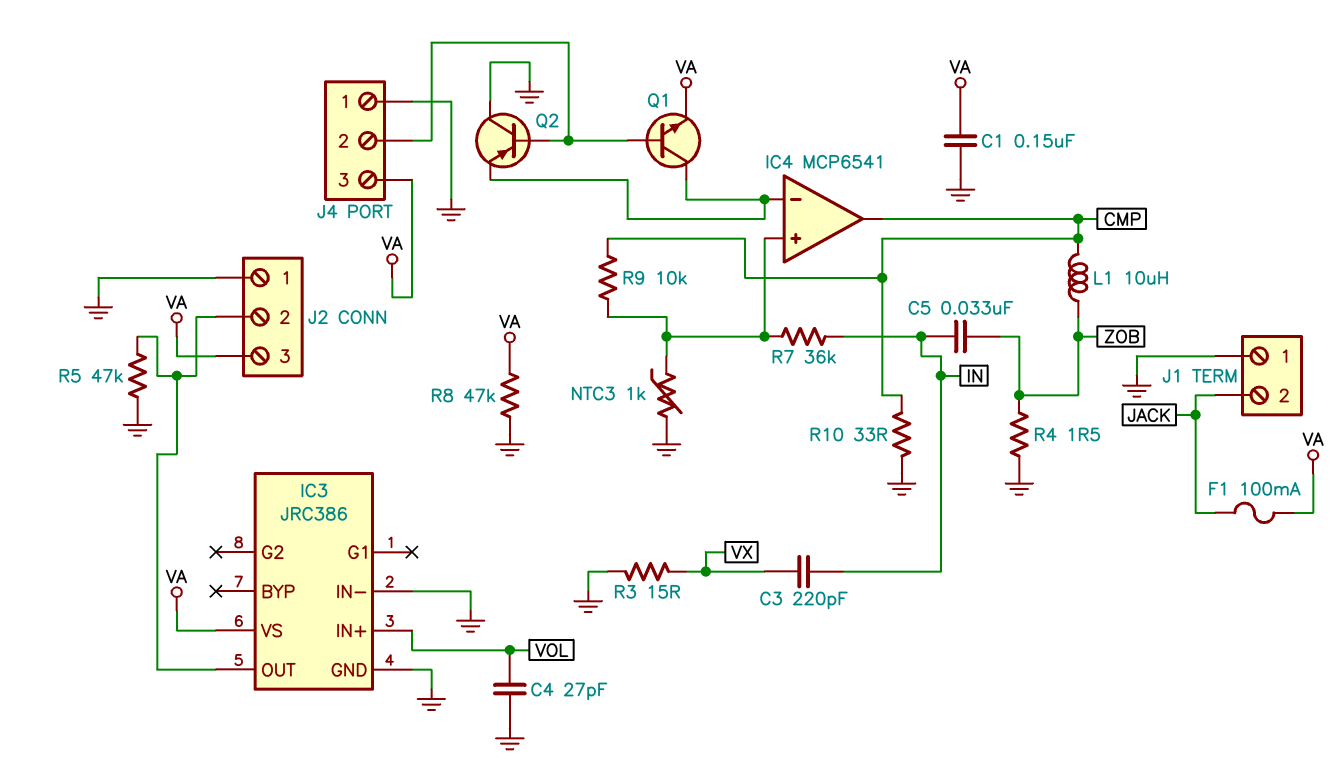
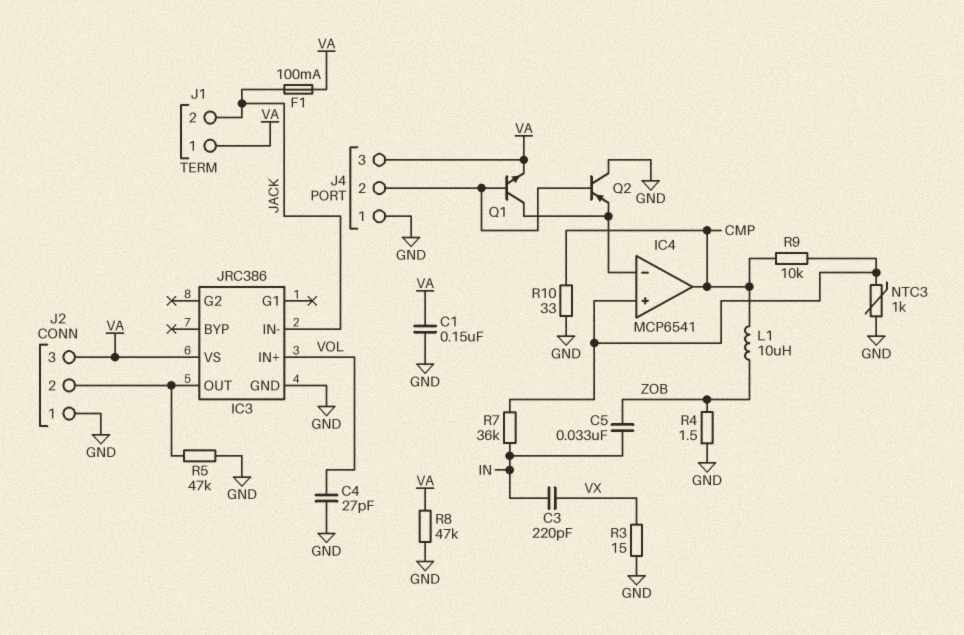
IC3 pin IN-: GND -> JACK
J1 pin 1: GND -> VA

